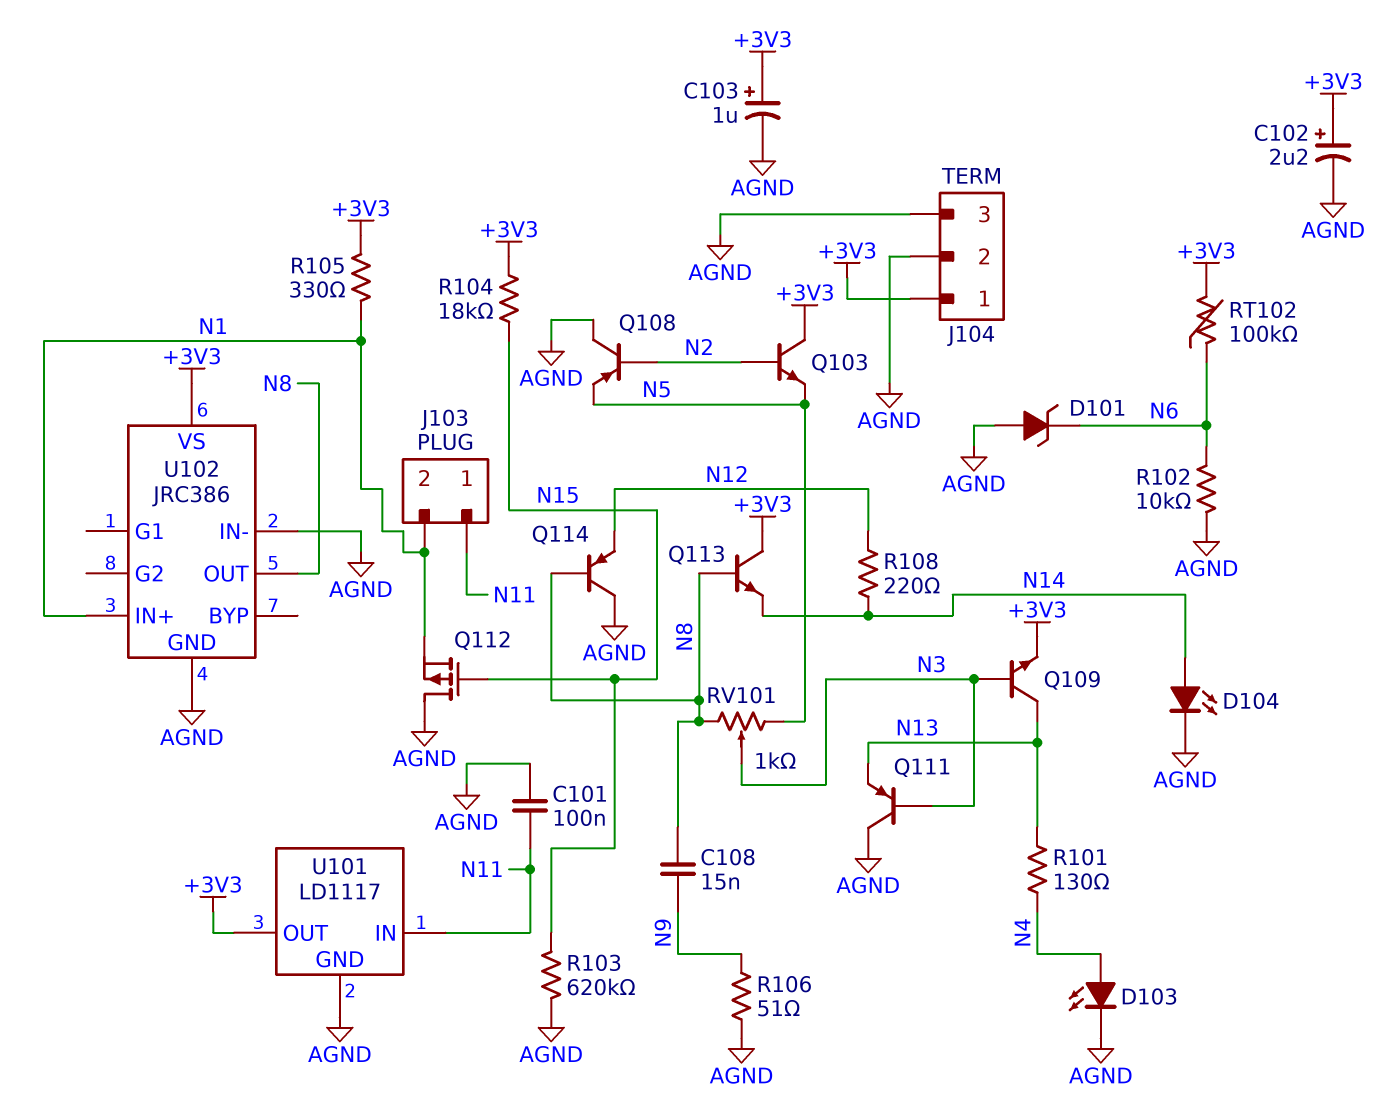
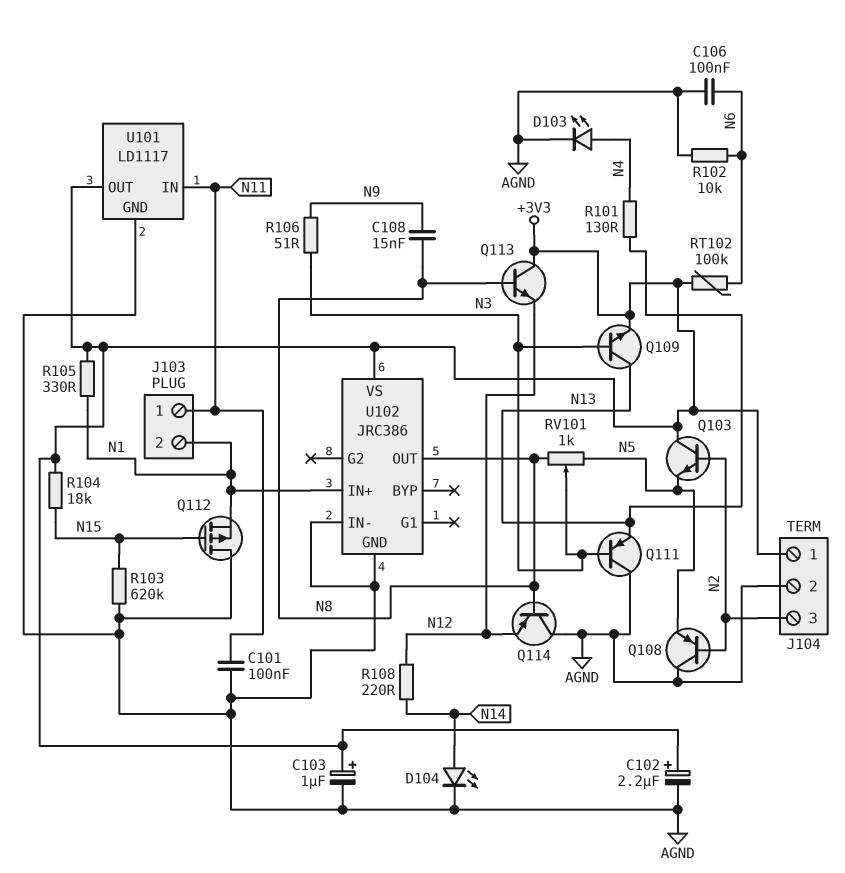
C106: none -> 100nF (AGND, N6)
D101: zener (A AGND, K N6) -> none
J104 pin 3: AGND -> N2
Q113: NPN (B N8, C +3V3, E N14) -> NPN (B N8, C +3V3, E N12)
R106: 51 (AGND, N9) -> 51 (N3, N9)

